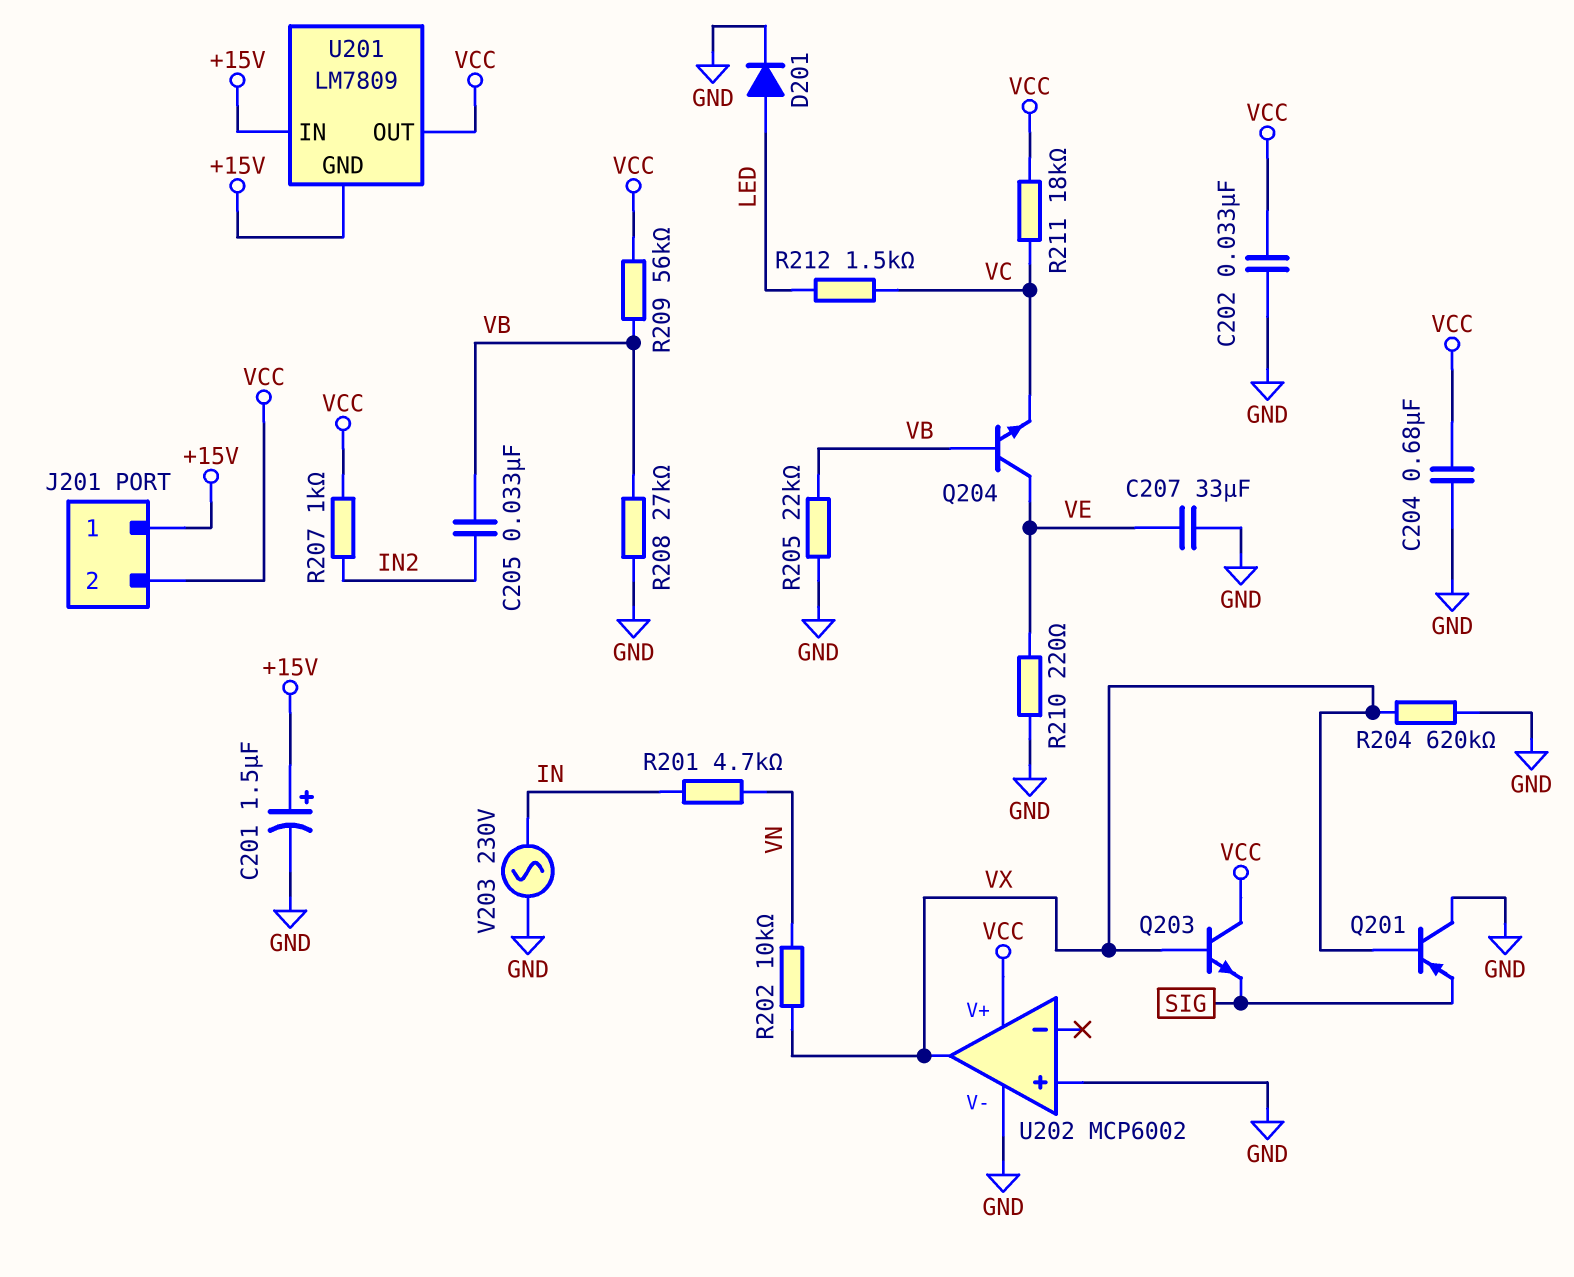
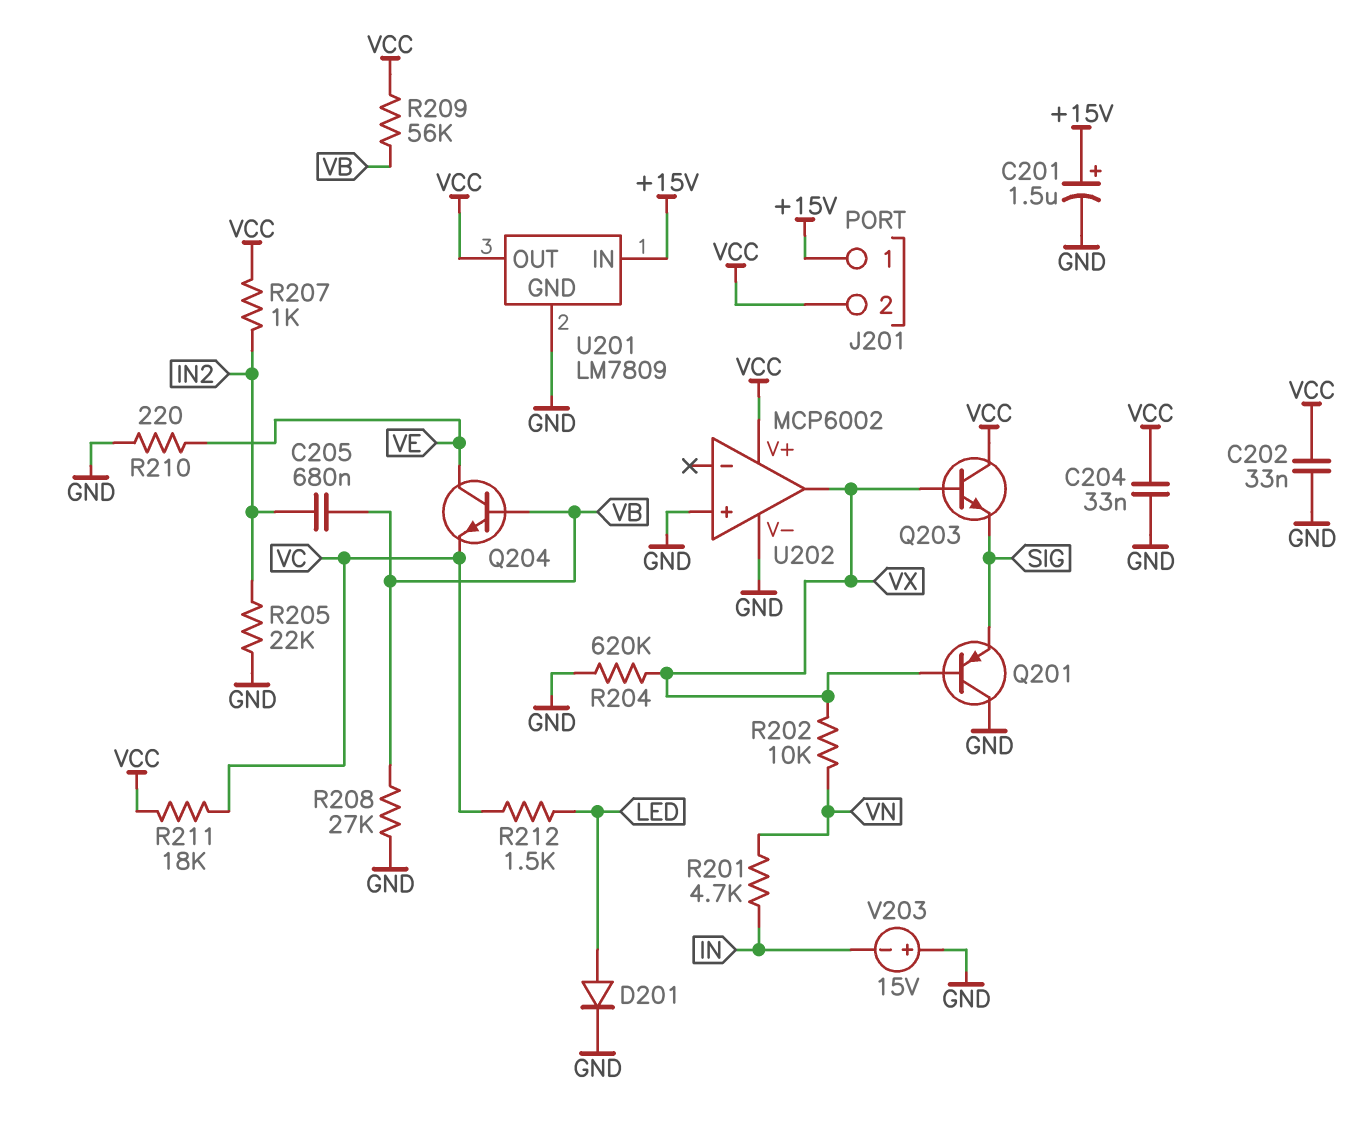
C204: 680nF (GND, VCC) -> 33nF (GND, VCC)
C205: 33nF (IN2, VB) -> 680nF (IN2, VB)
C207: 33uF (GND, VE) -> none
R205: 22k (GND, VB) -> 22k (GND, IN2)
U201 pin GND: +15V -> GND
V203: AC 230V (GND, IN) -> 15V (plus GND, minus IN)

